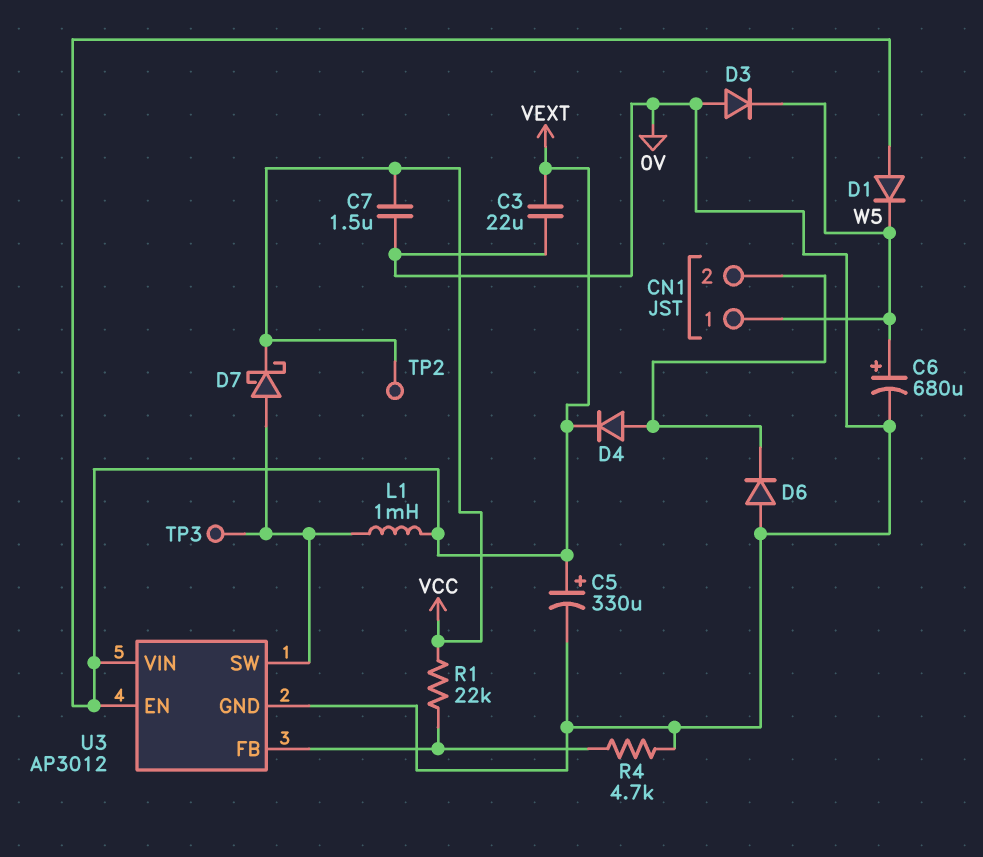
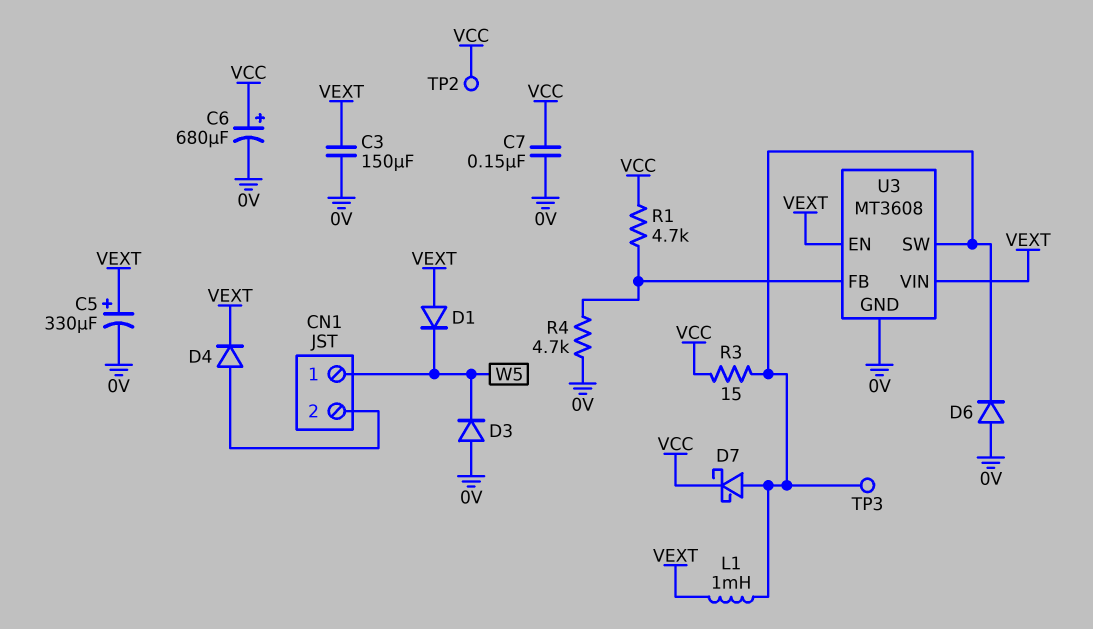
C3: 22uF (0V, VEXT) -> 150uF (0V, VEXT)
C6: 680uF (plus W5, minus 0V) -> 680uF (plus VCC, minus 0V)
C7: 1.5uF (0V, VCC) -> 150nF (0V, VCC)
D6: diode (A 0V, K CN1/2) -> diode (A 0V, K U3/SW)
R1: 22k (U3/FB, VCC) -> 4.7k (U3/FB, VCC)
R3: none -> 15 (U3/SW, VCC)
U3: AP3012 -> MT3608

